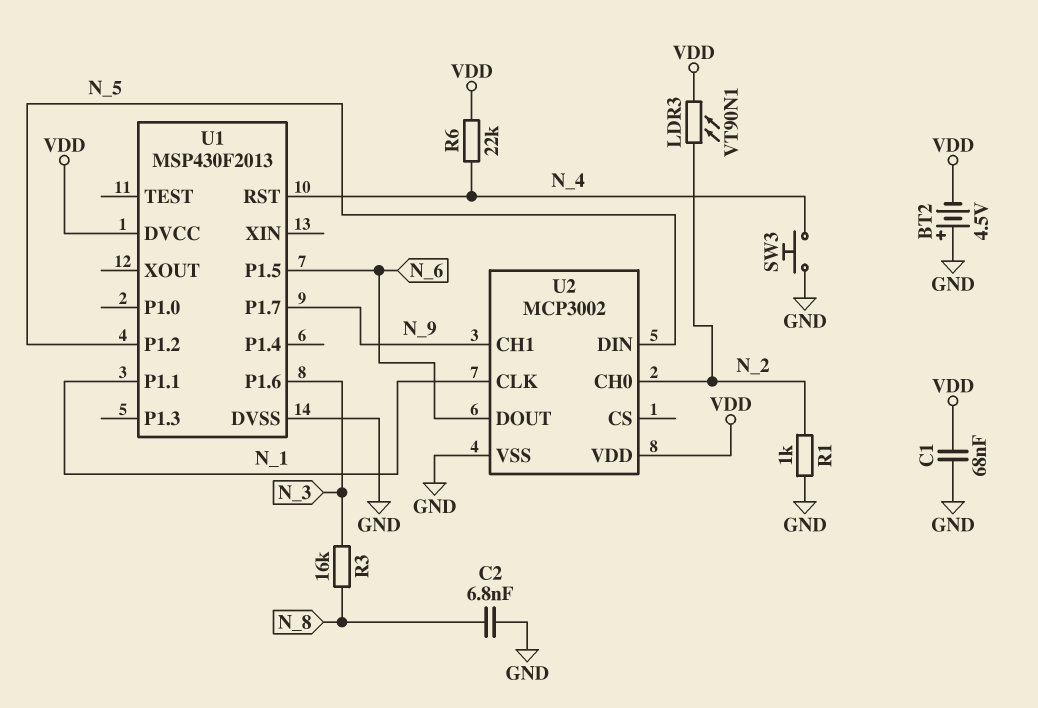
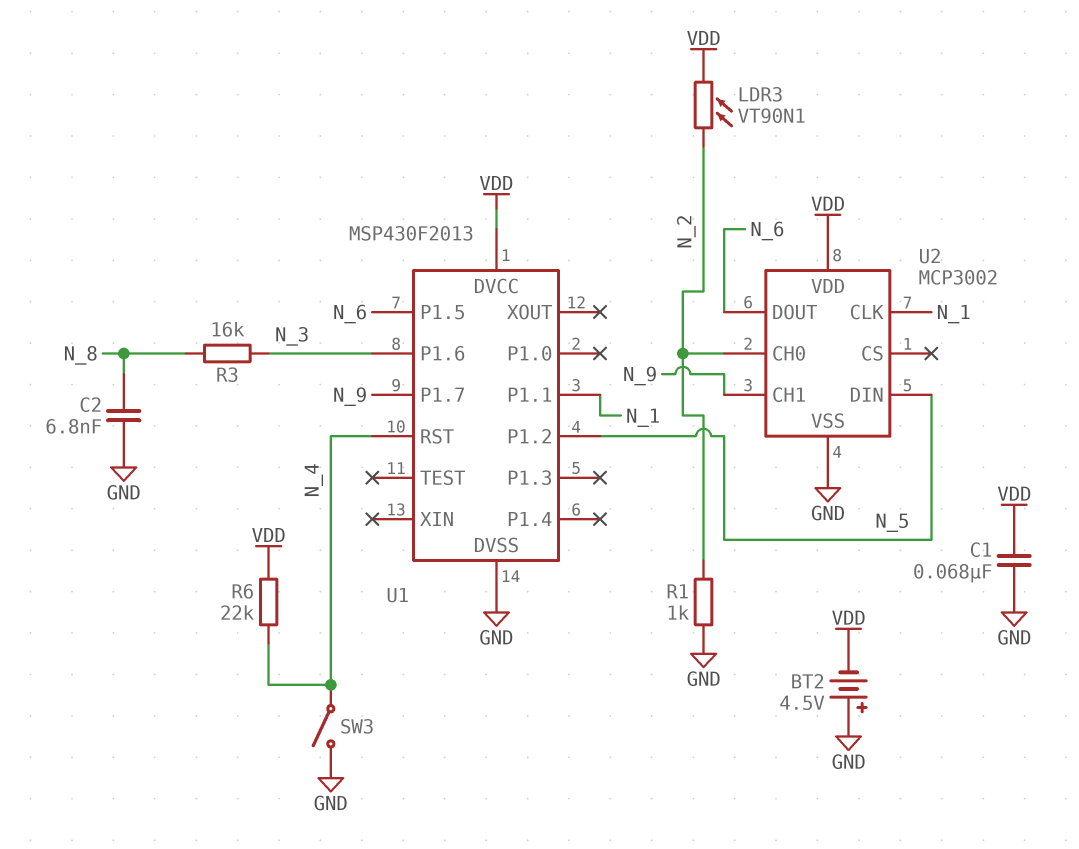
SW3: button (GND, N_4) -> switch (GND, N_4)

